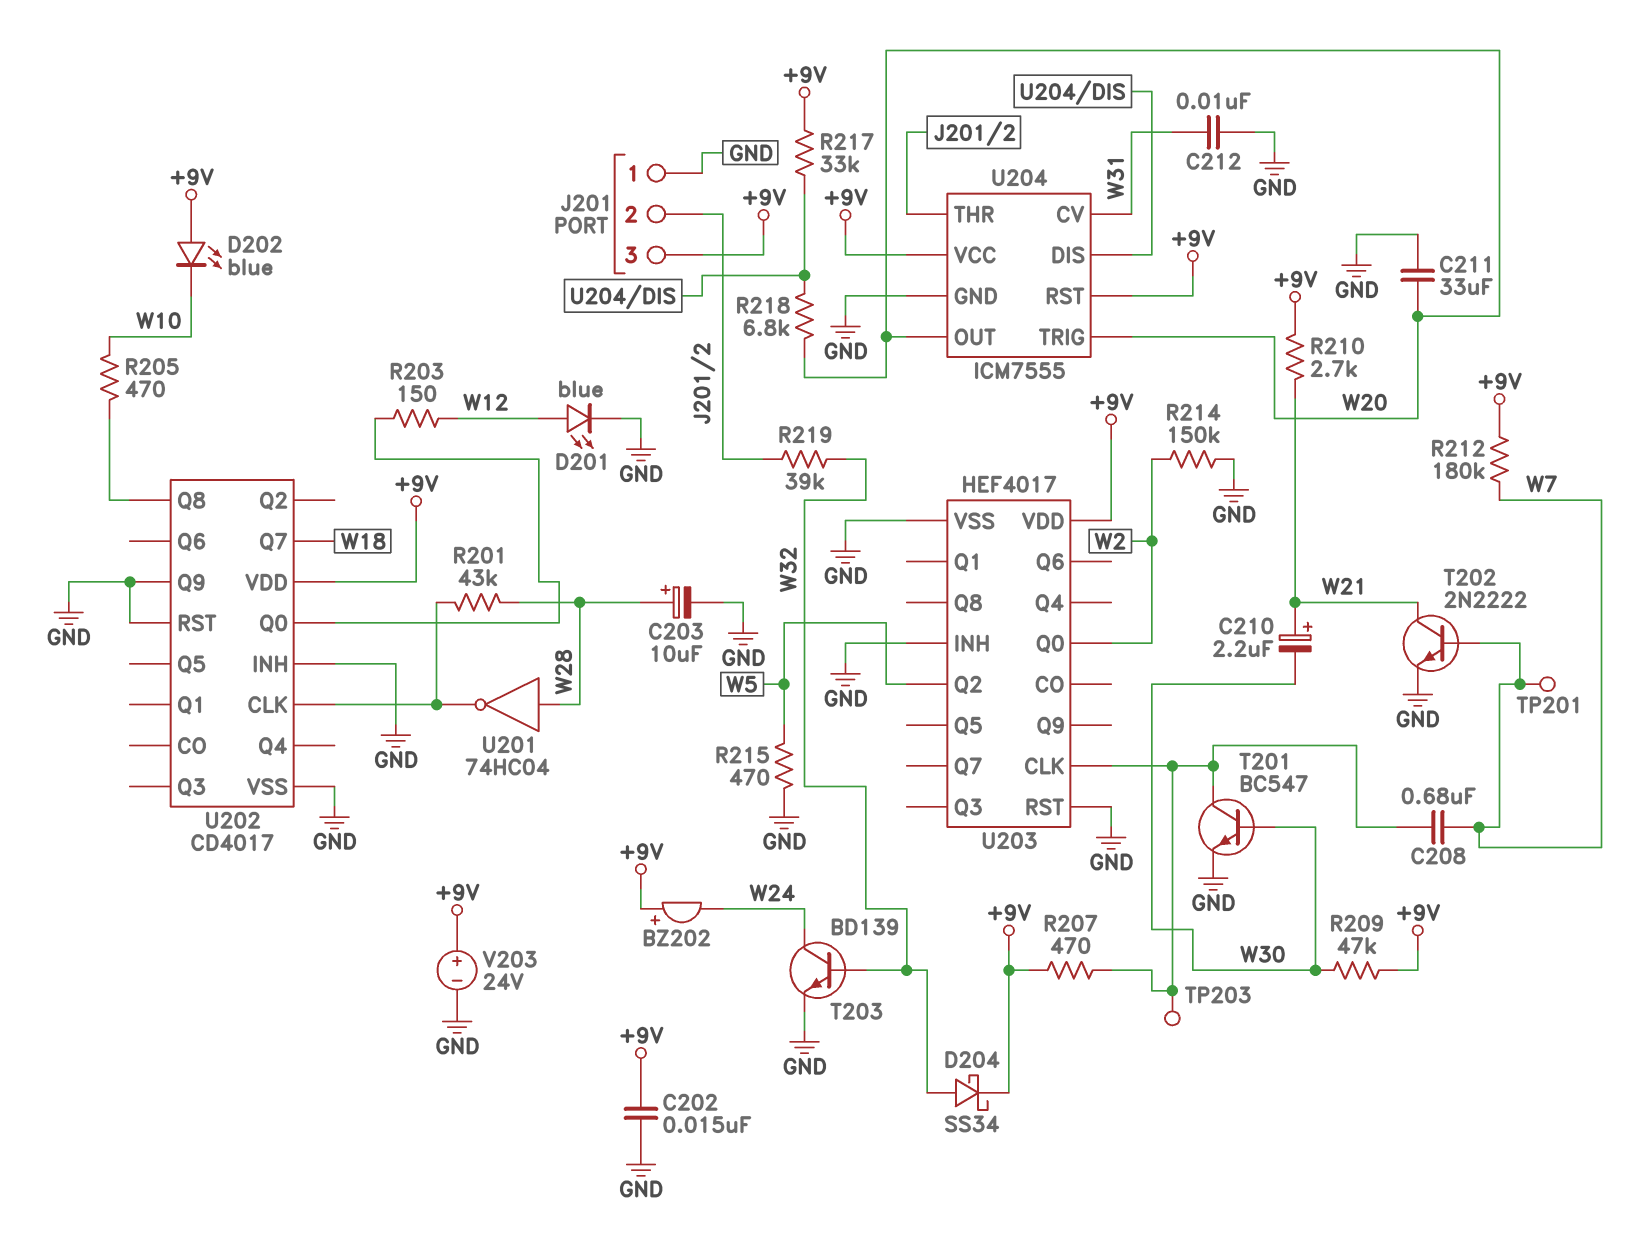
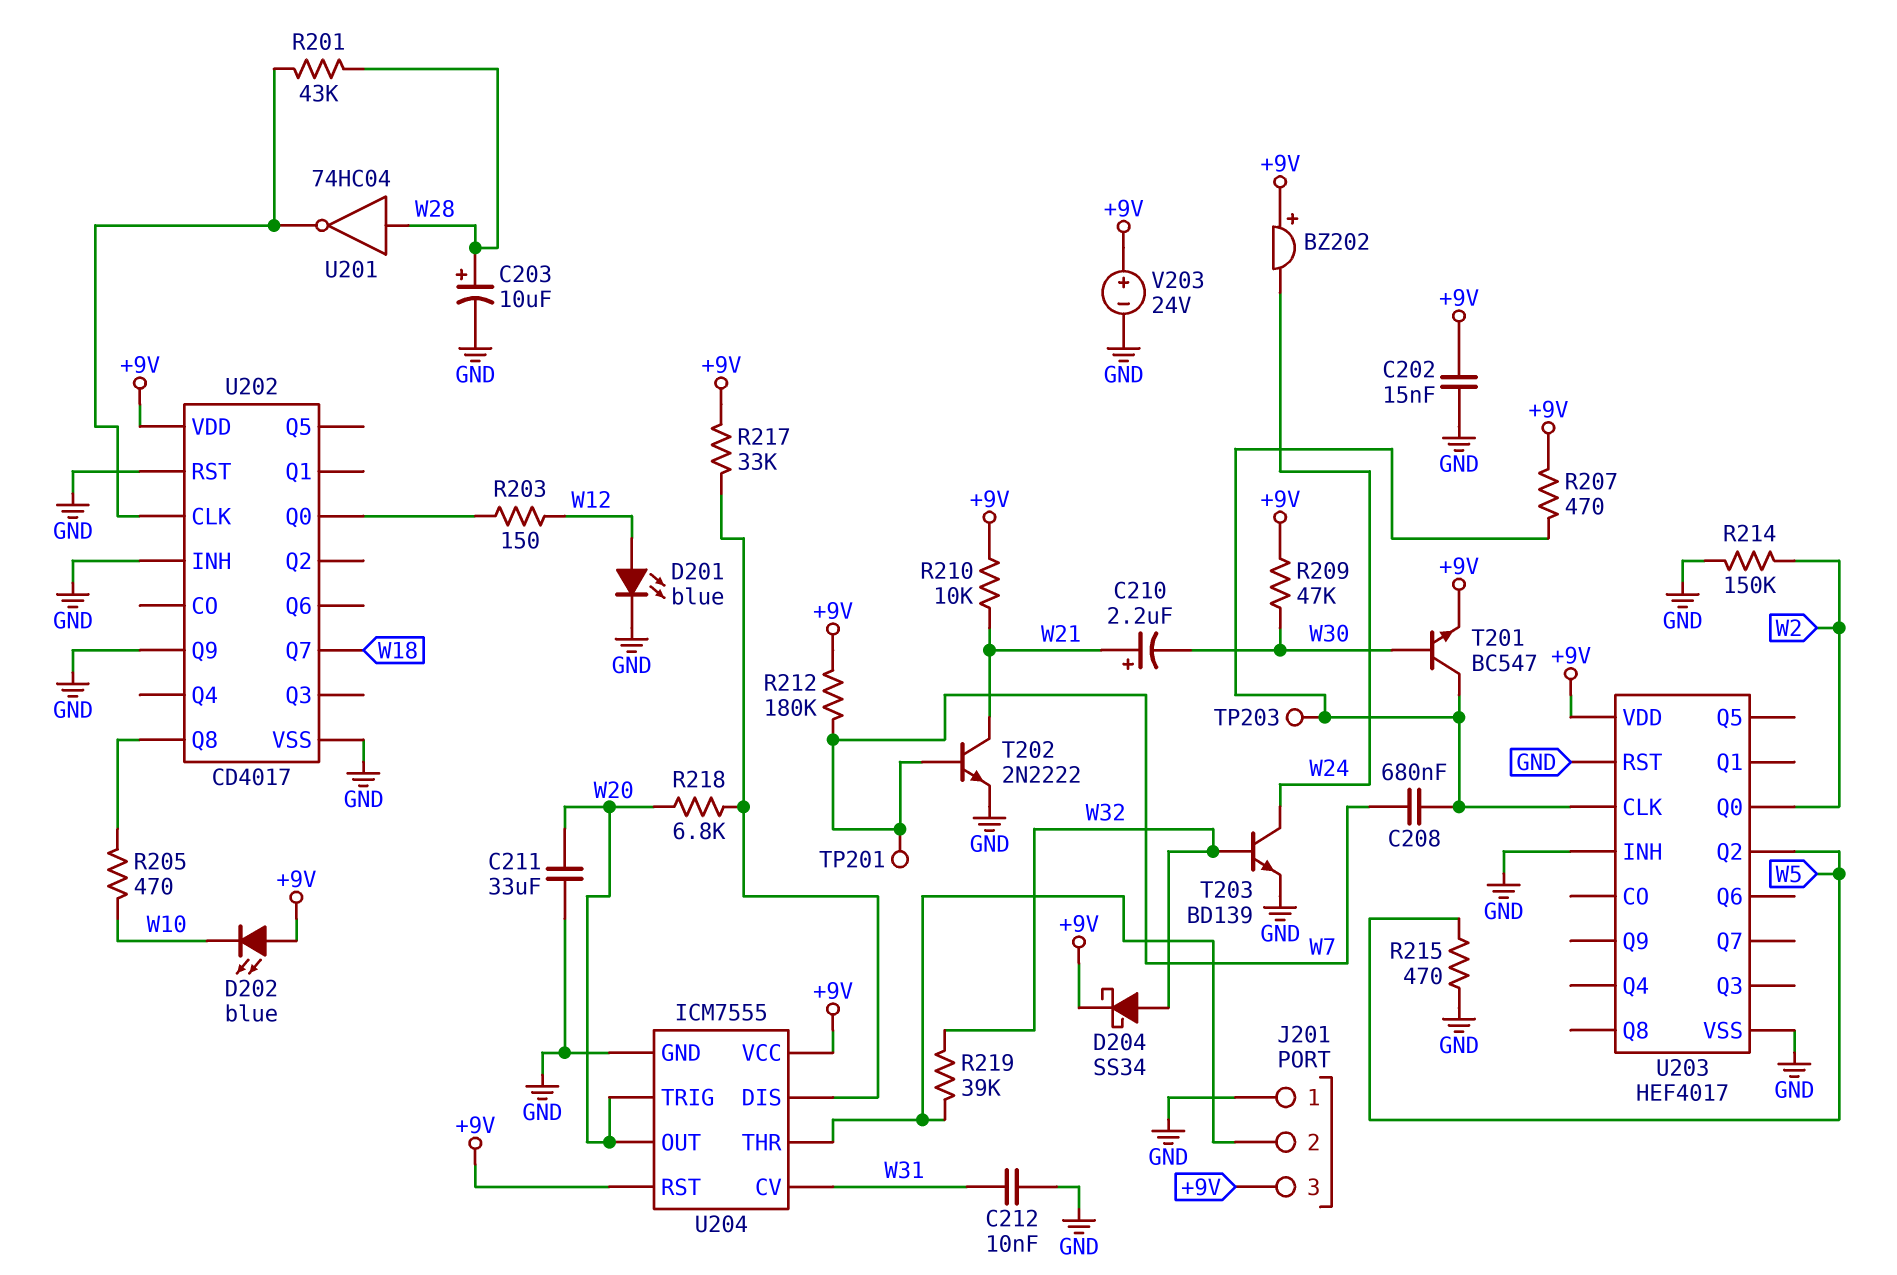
R210: 2.7k (+9V, W21) -> 10k (+9V, W21)
T201: NPN BC547 (B W30, C U203/CLK, E GND) -> NPN BC547 (B W30, C U203/CLK, E +9V)

